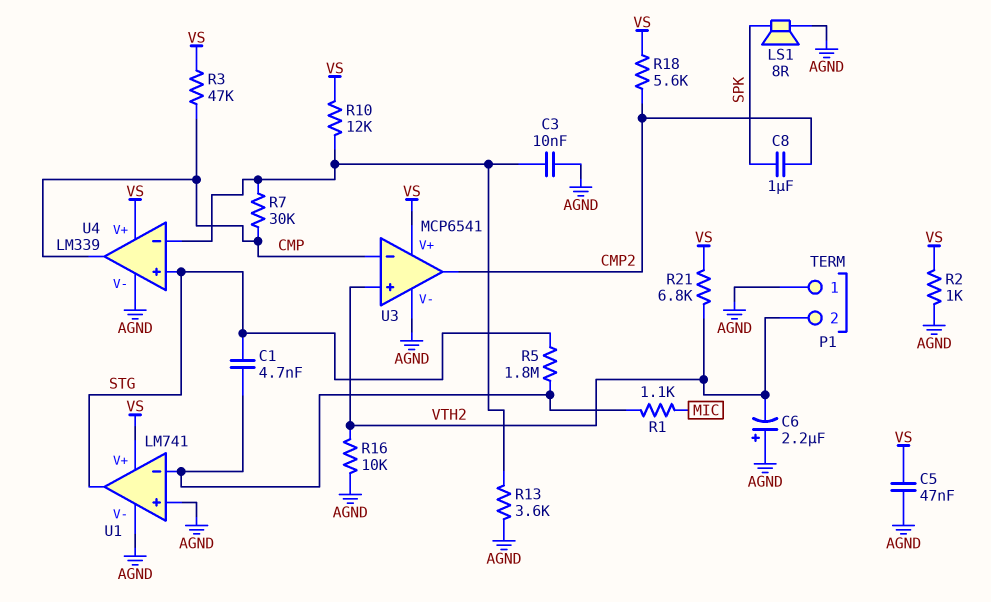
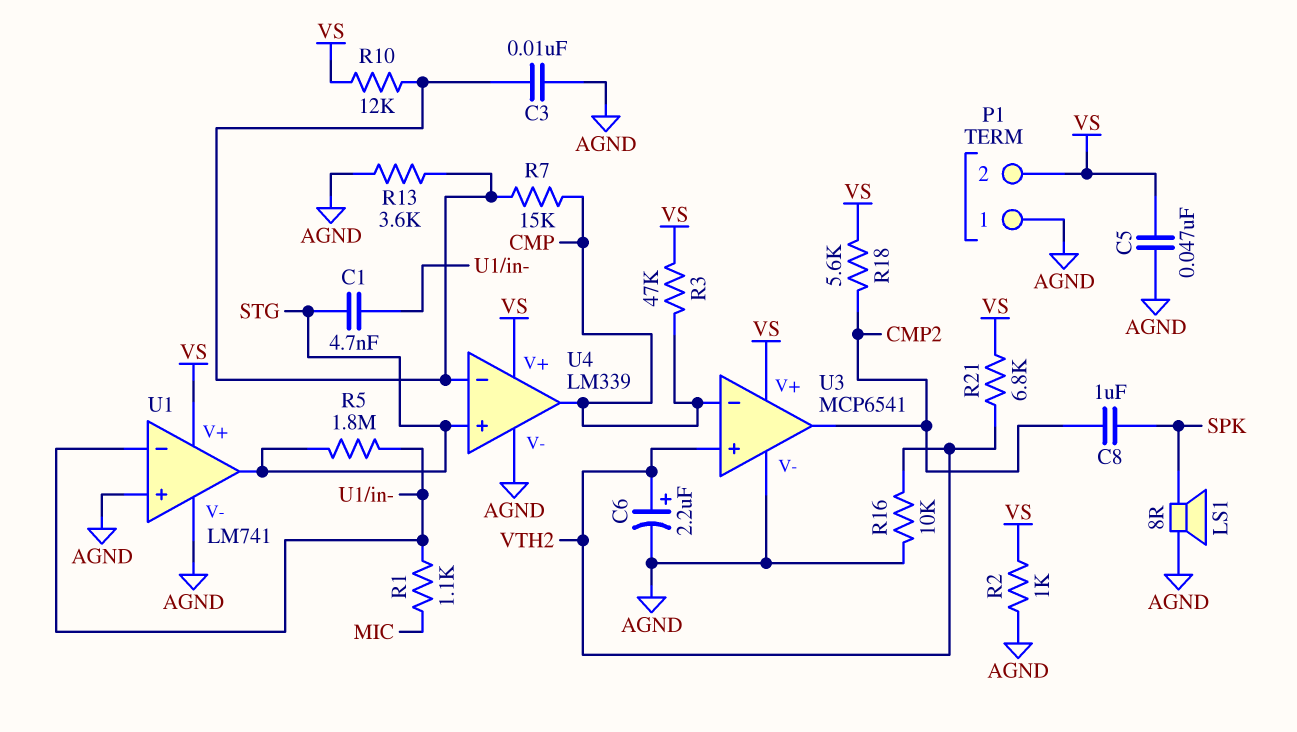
C6: 2.2uF (plus AGND, minus VTH2) -> 2.2uF (plus VTH2, minus AGND)
P1 pin 2: VTH2 -> VS
R7: 30k (CMP, U4/in-) -> 15k (CMP, U4/in-)

